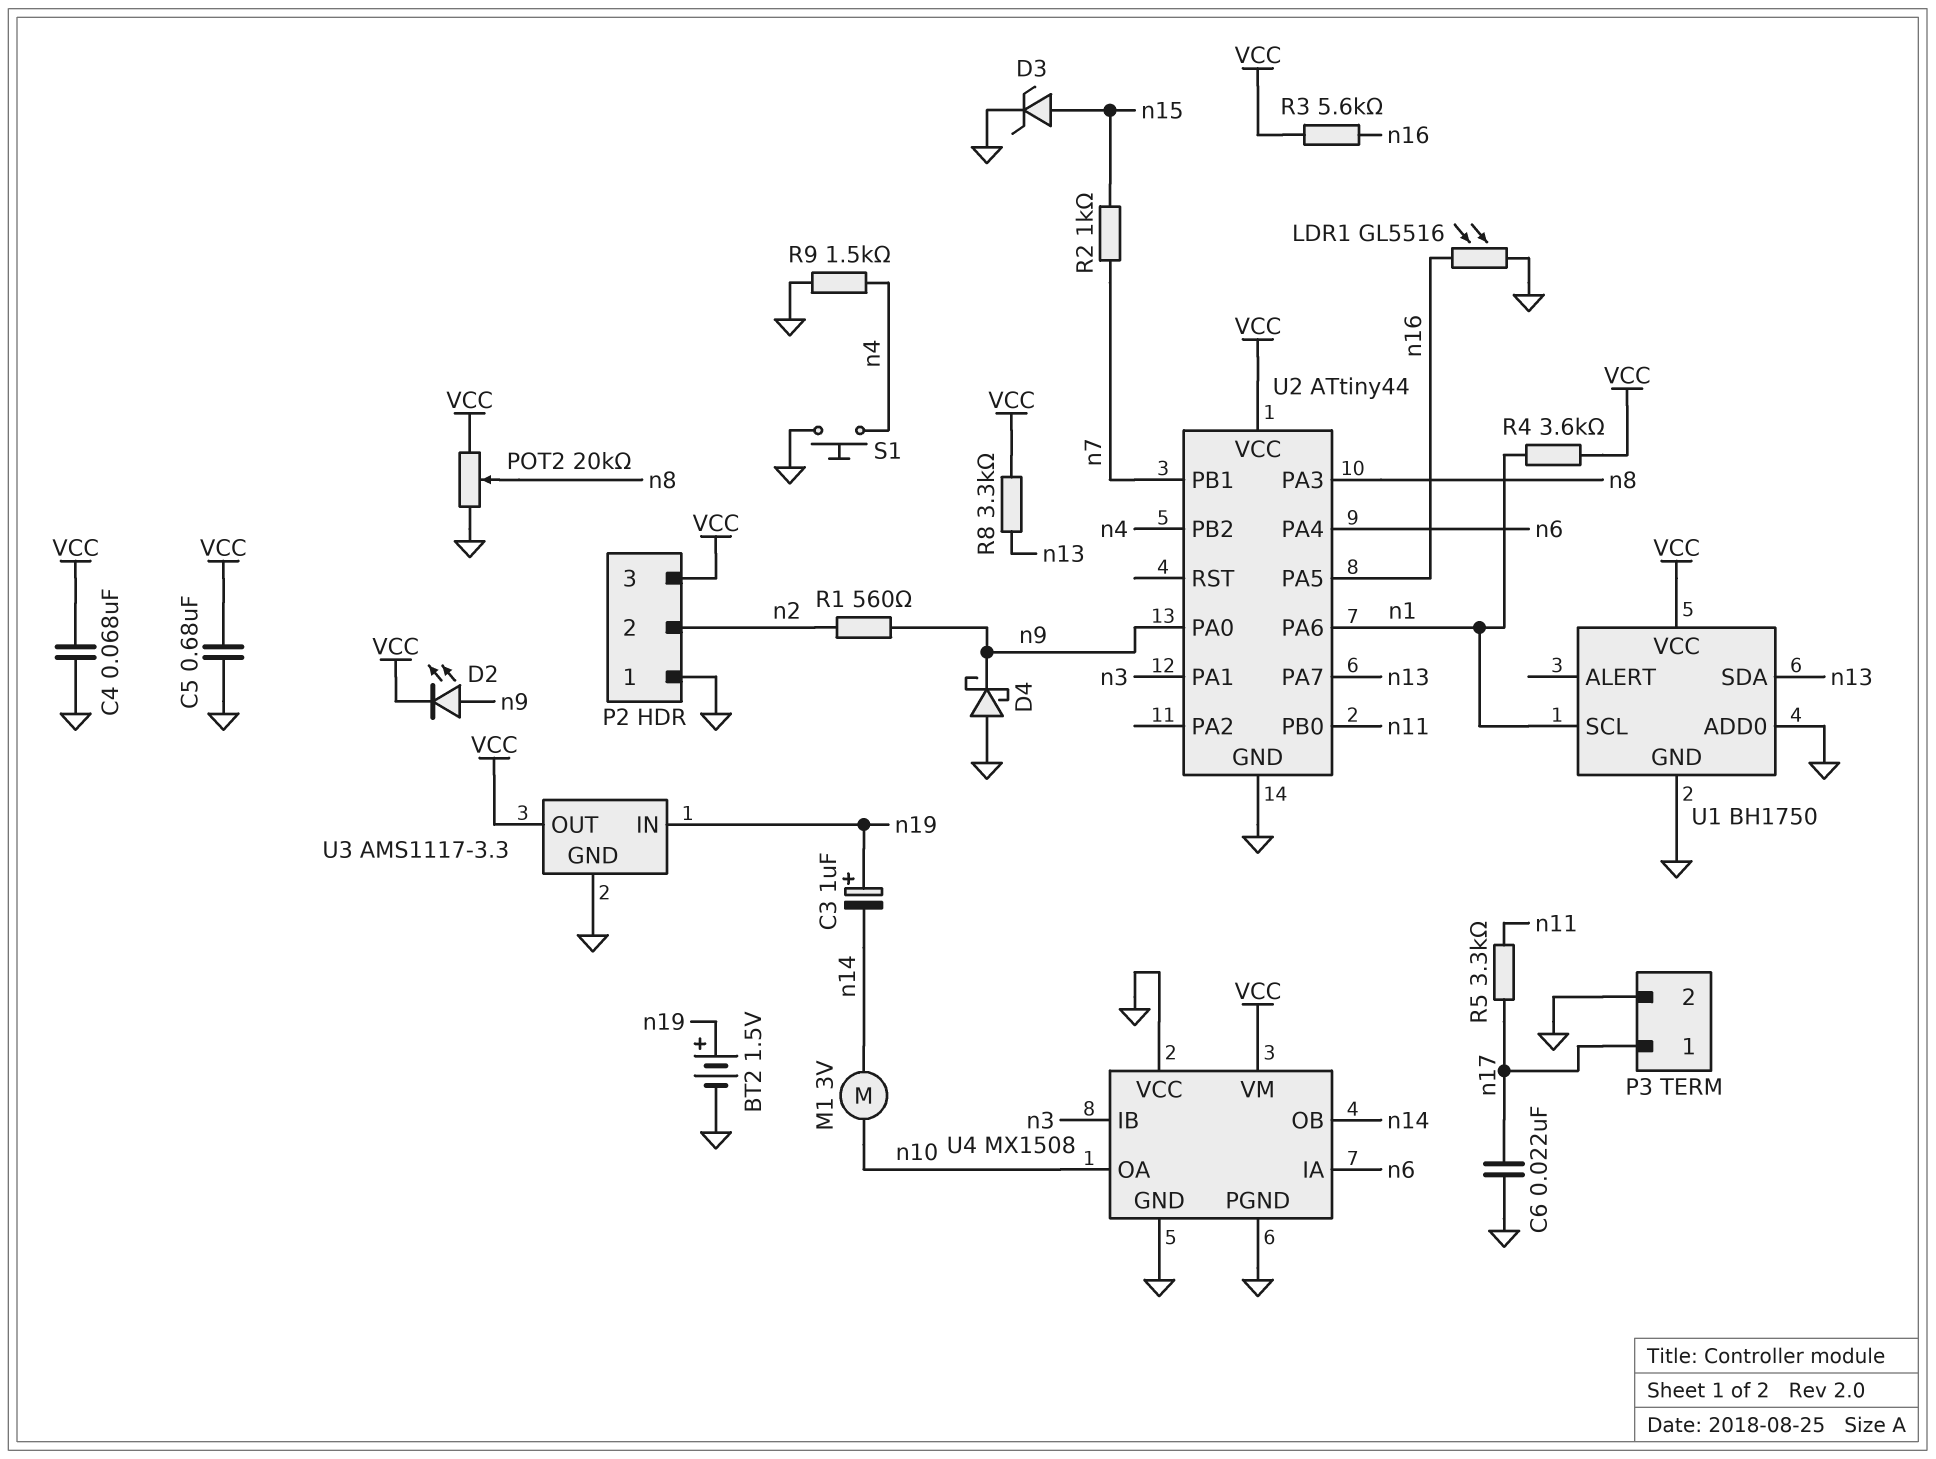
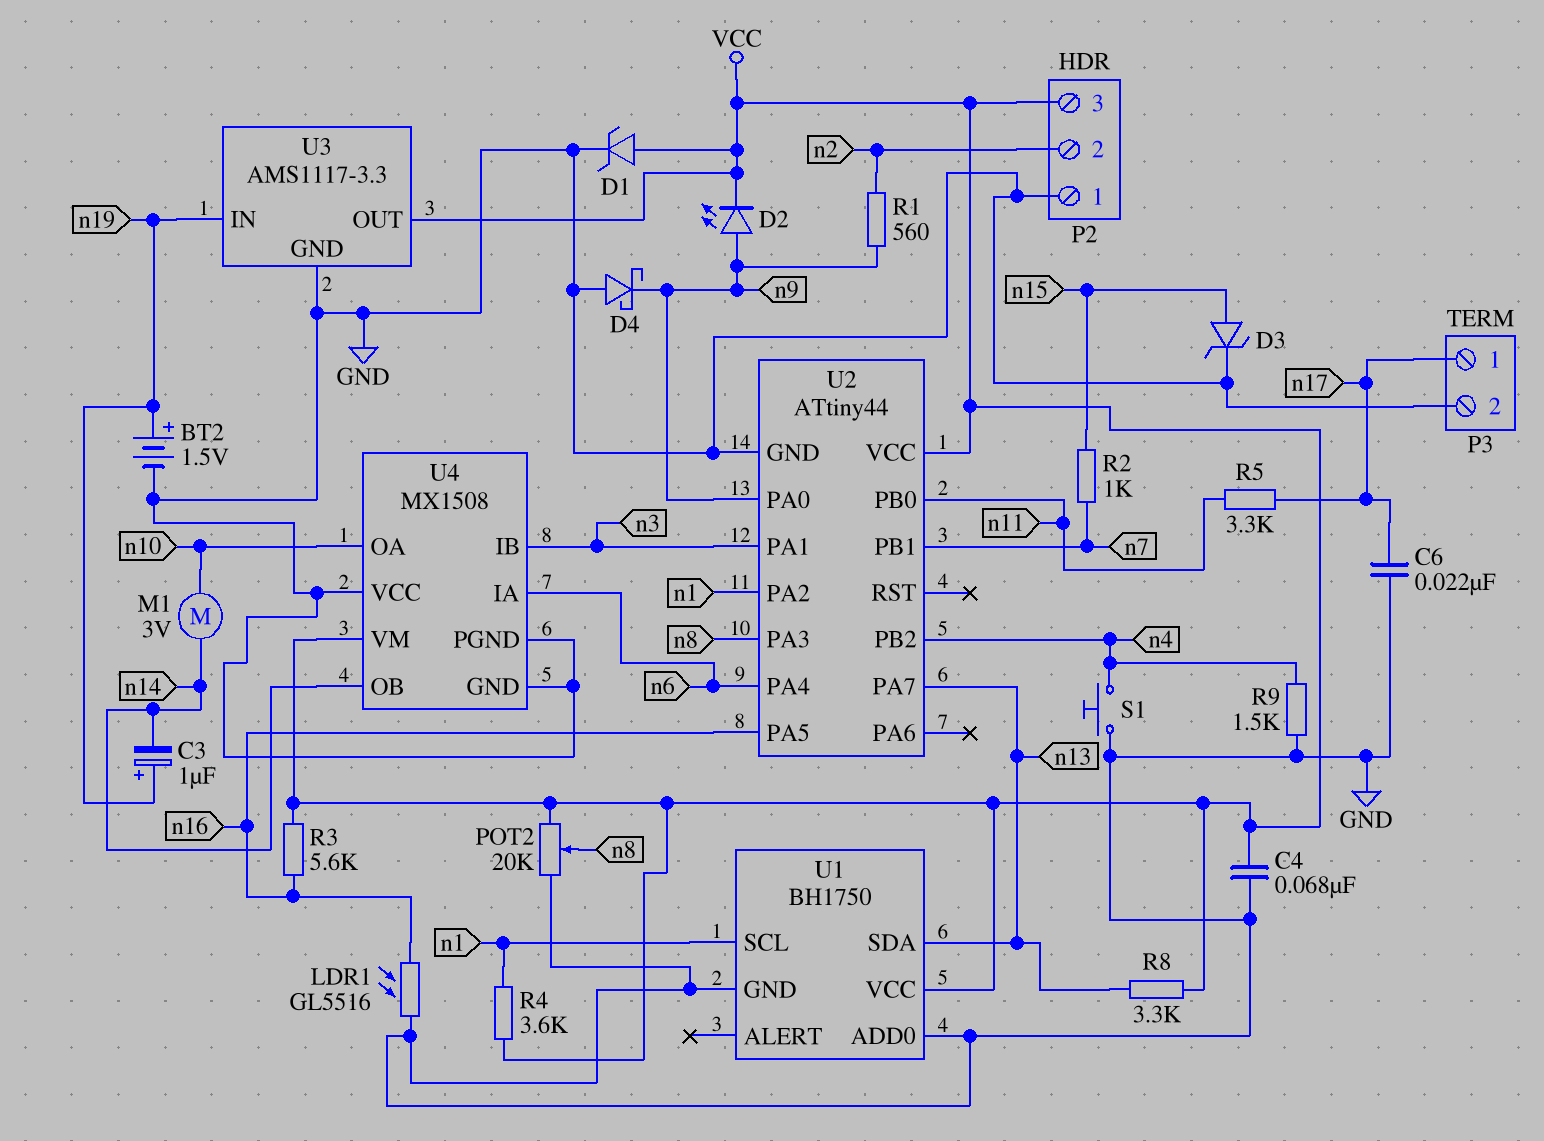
C5: 680nF (GND, VCC) -> none
D1: none -> zener (A VCC, K GND)
U2 pin PA2: none -> n1
U2 pin PA6: n1 -> none

